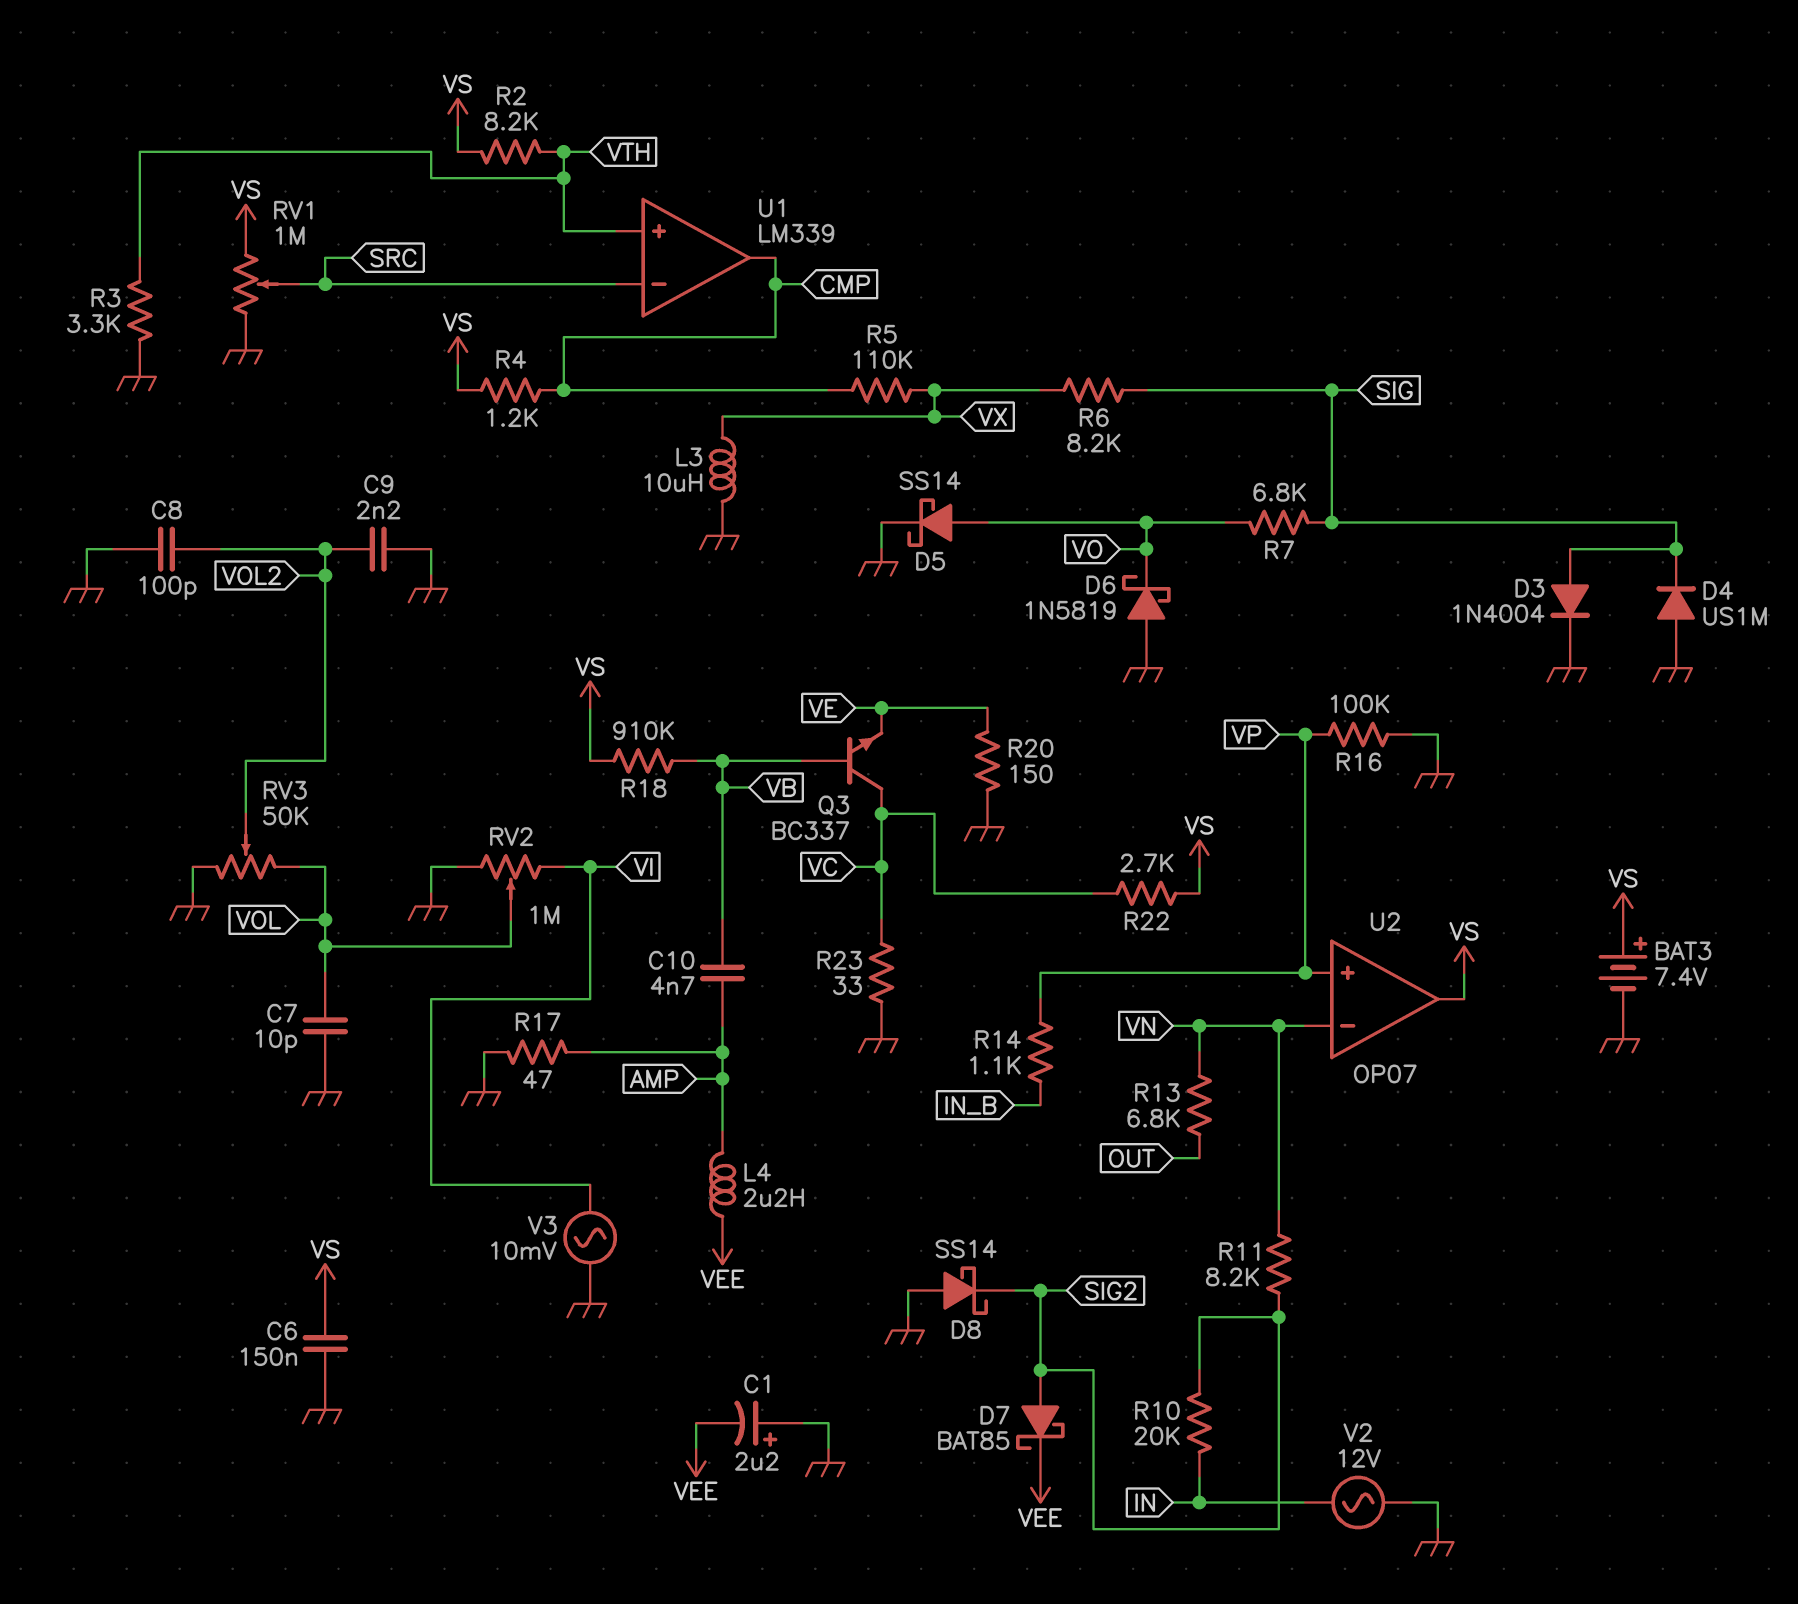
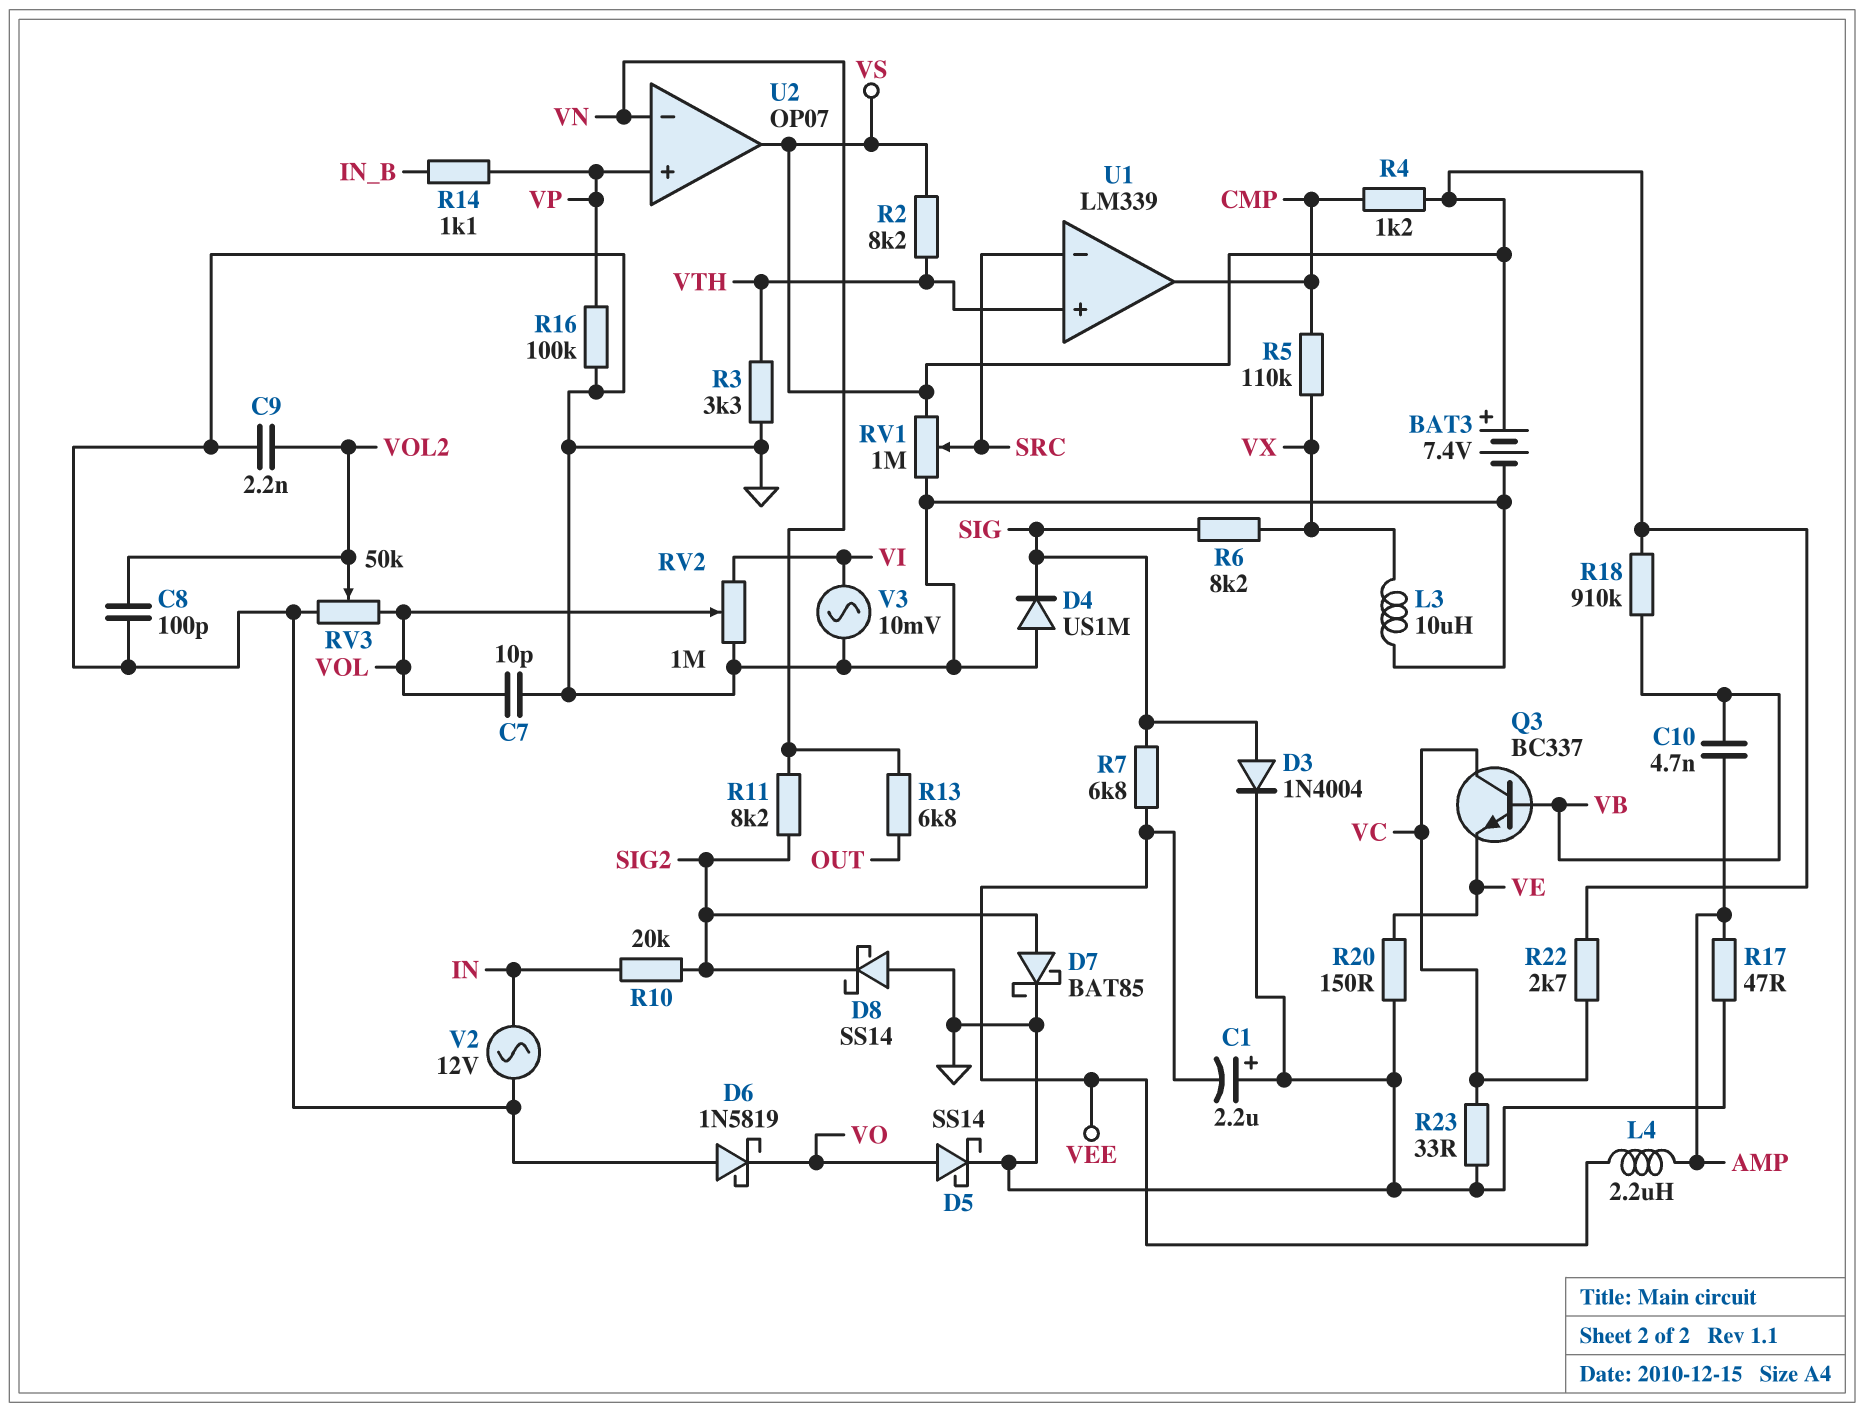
C6: 150nF (GND, VS) -> none
D7: schottky BAT85 (A SIG2, K VEE) -> schottky BAT85 (A SIG2, K GND)
R7: 6.8k (SIG, VO) -> 6.8k (SIG, VEE)

